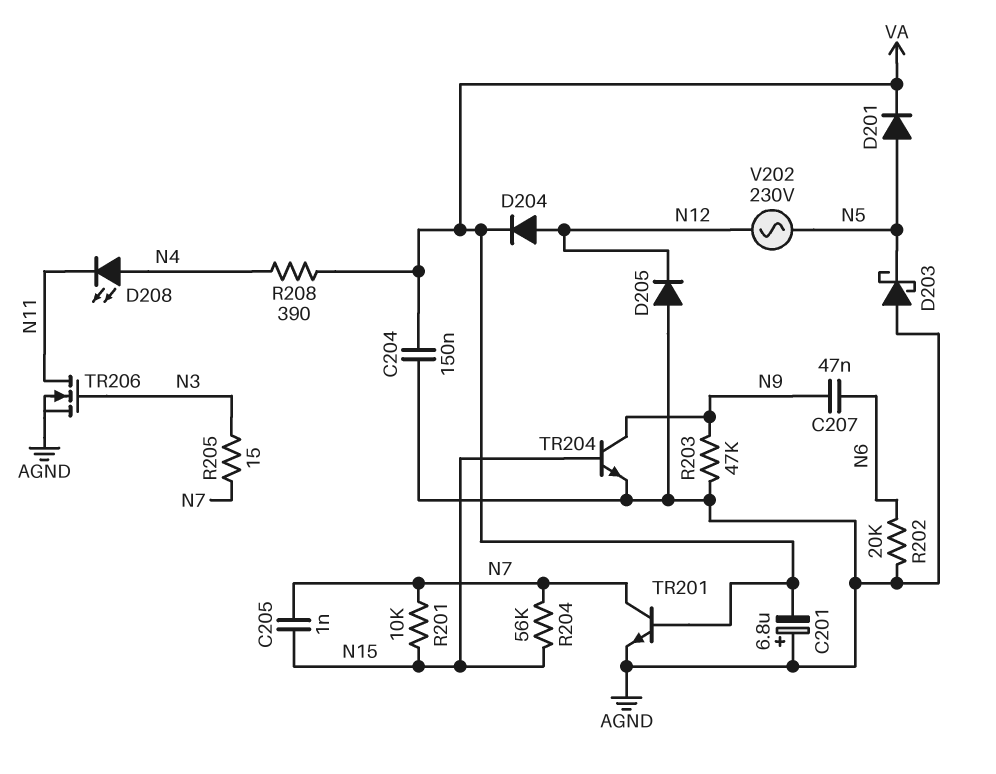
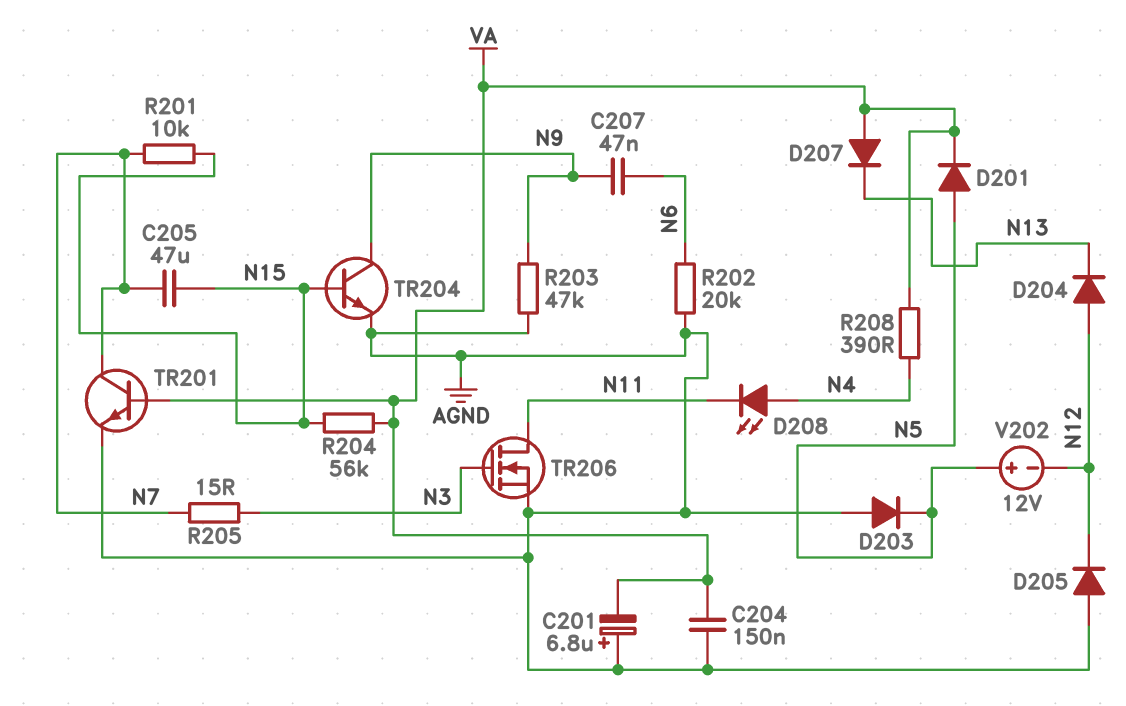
C205: 1nF (N7, N15) -> 47uF (N7, N15)
D203: schottky (A AGND, K N5) -> diode (A AGND, K N5)
D204: diode (A N12, K VA) -> diode (A N12, K N13)
D207: none -> diode (A VA, K N13)
R204: 56k (N7, N15) -> 56k (N15, VA)
V202: AC 230V (N5, N12) -> 12V (plus N5, minus N12)

